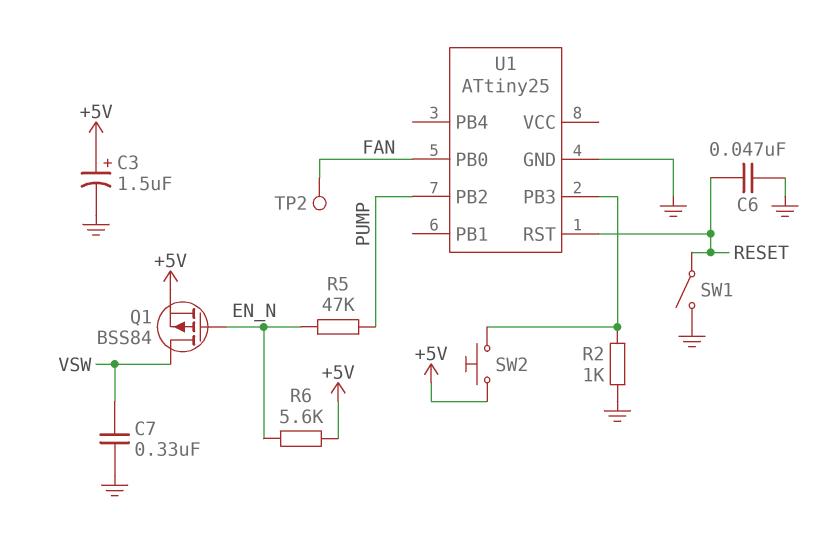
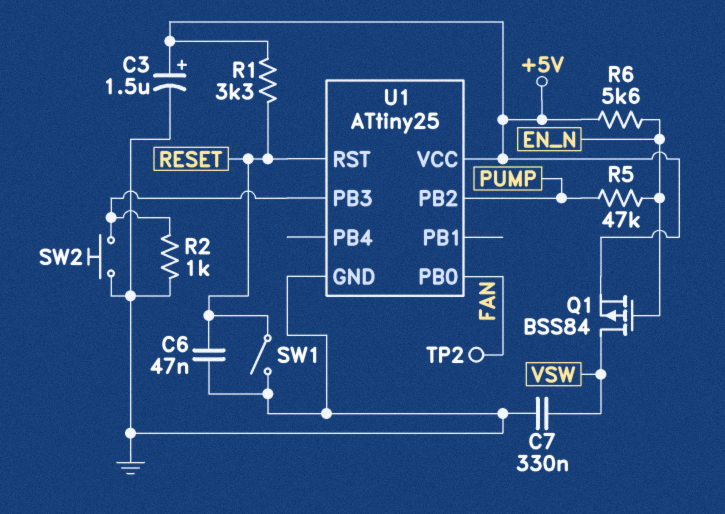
R1: none -> 3.3k (+5V, RESET)
SW2: button (+5V, U1/PB3) -> button (GND, U1/PB3)
U1 pin VCC: none -> +5V

